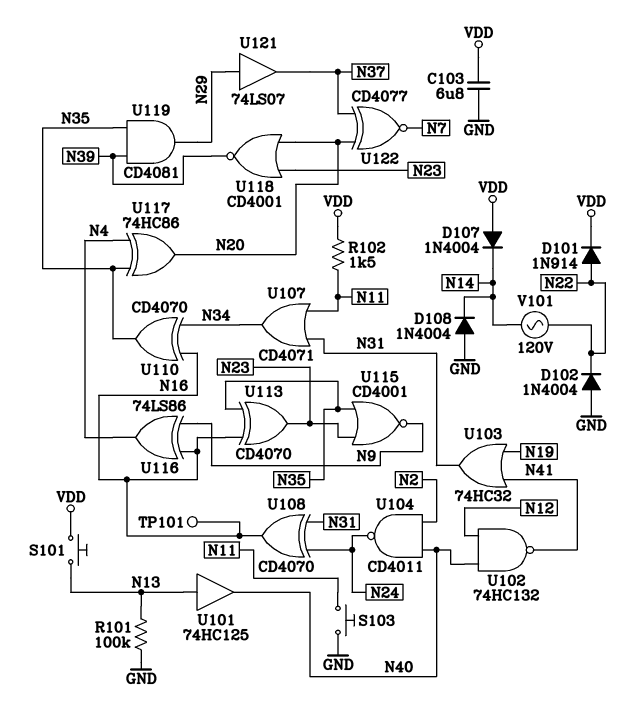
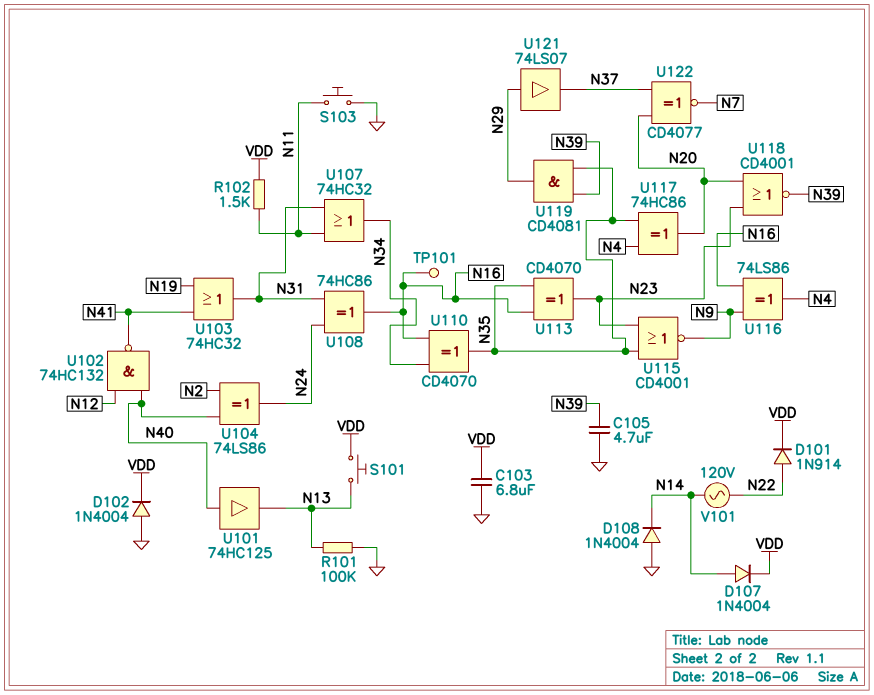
C105: none -> 4.7uF (GND, N39)
D102: diode 1N4004 (A GND, K N22) -> diode 1N4004 (A GND, K VDD)
D107: diode 1N4004 (A VDD, K N14) -> diode 1N4004 (A N14, K VDD)
U101: buffer 74HC125 (in N13, out N40) -> buffer 74HC125 (in N40, out N13)
U104: NAND CD4011 (in N2, in N40, out N24) -> XOR 74LS86 (in N2, in N40, out N24)
U107: OR CD4071 (in N11, in N31, out N34) -> OR 74HC32 (in N11, in N31, out N34)
U108: XOR CD4070 (in N24, in N31, out N16) -> XOR 74HC86 (in N24, in N31, out N16)

